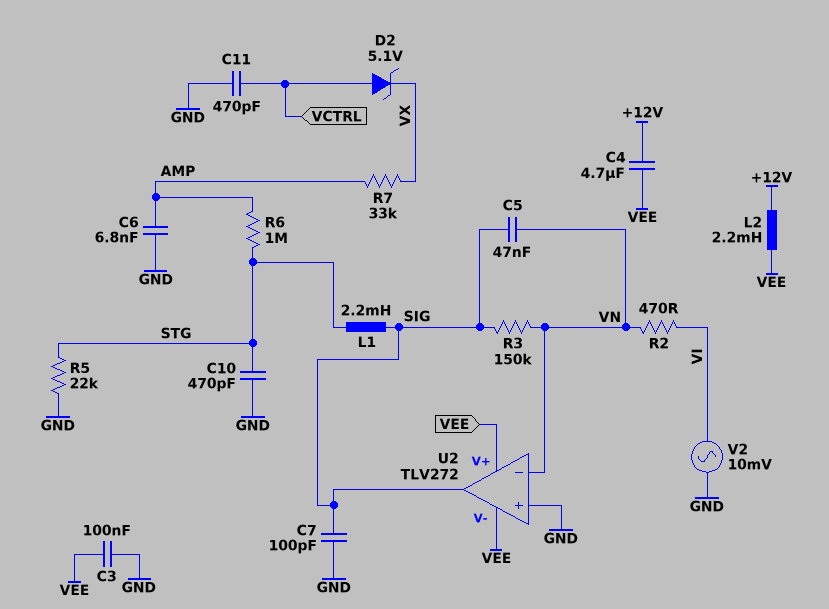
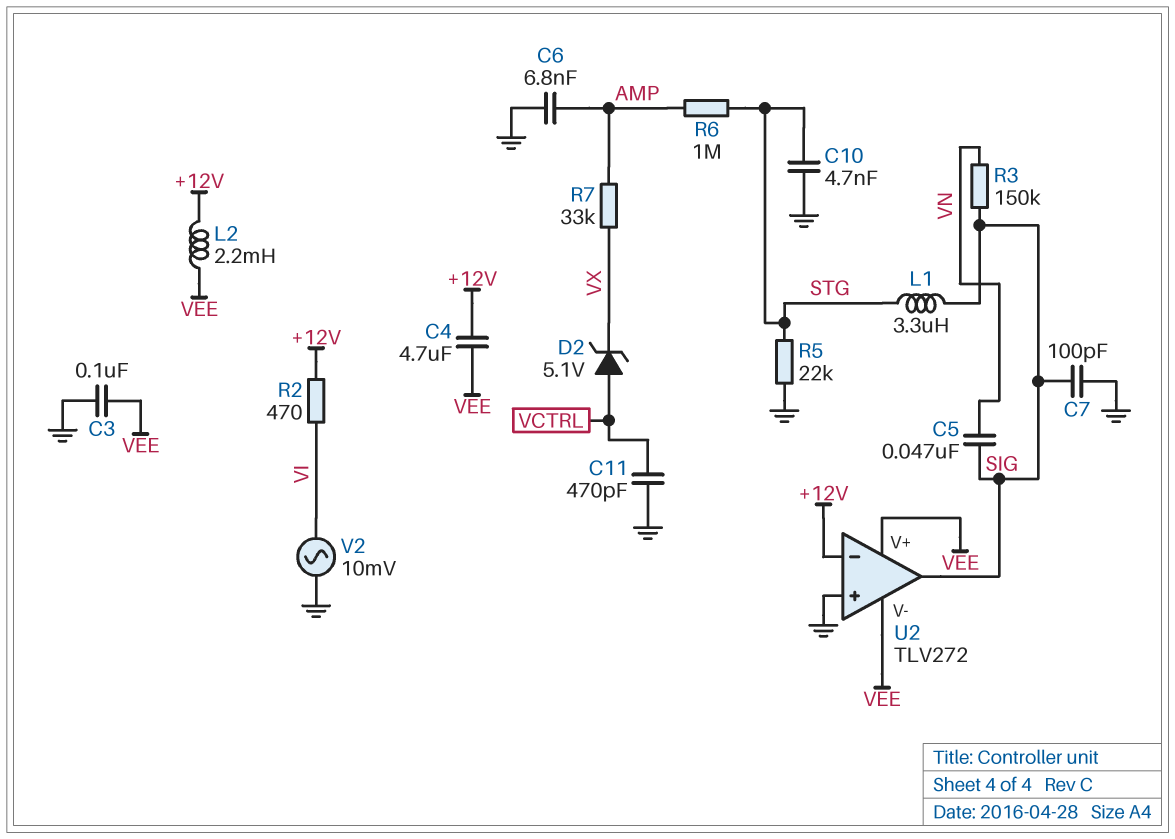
C10: 470pF (GND, STG) -> 4.7nF (GND, STG)
L1: 2.2mH (SIG, STG) -> 3.3uH (SIG, STG)
R2: 470 (VI, VN) -> 470 (+12V, VI)
U2 pin in-: VN -> +12V

